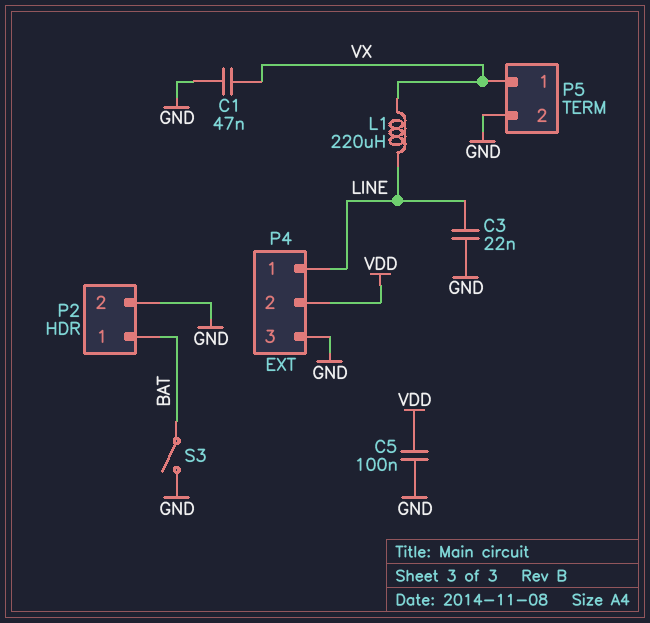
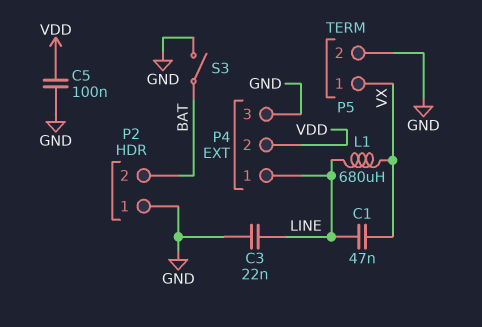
C1: 47nF (GND, VX) -> 47nF (LINE, VX)
L1: 220uH (LINE, VX) -> 680uH (LINE, VX)
P2 pin 1: BAT -> GND
P2 pin 2: GND -> BAT

